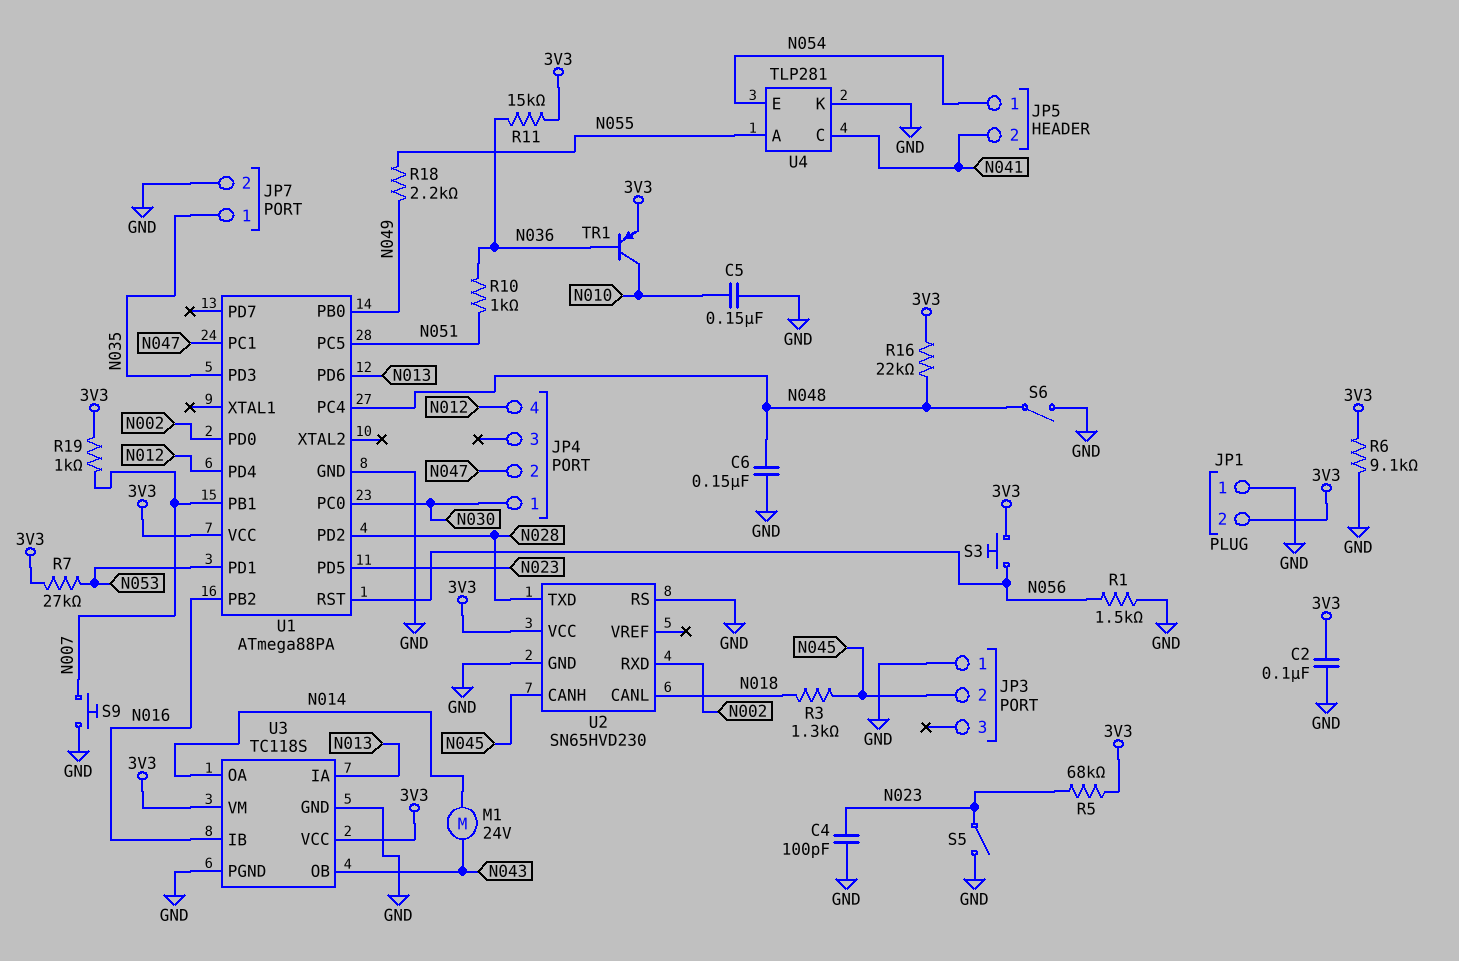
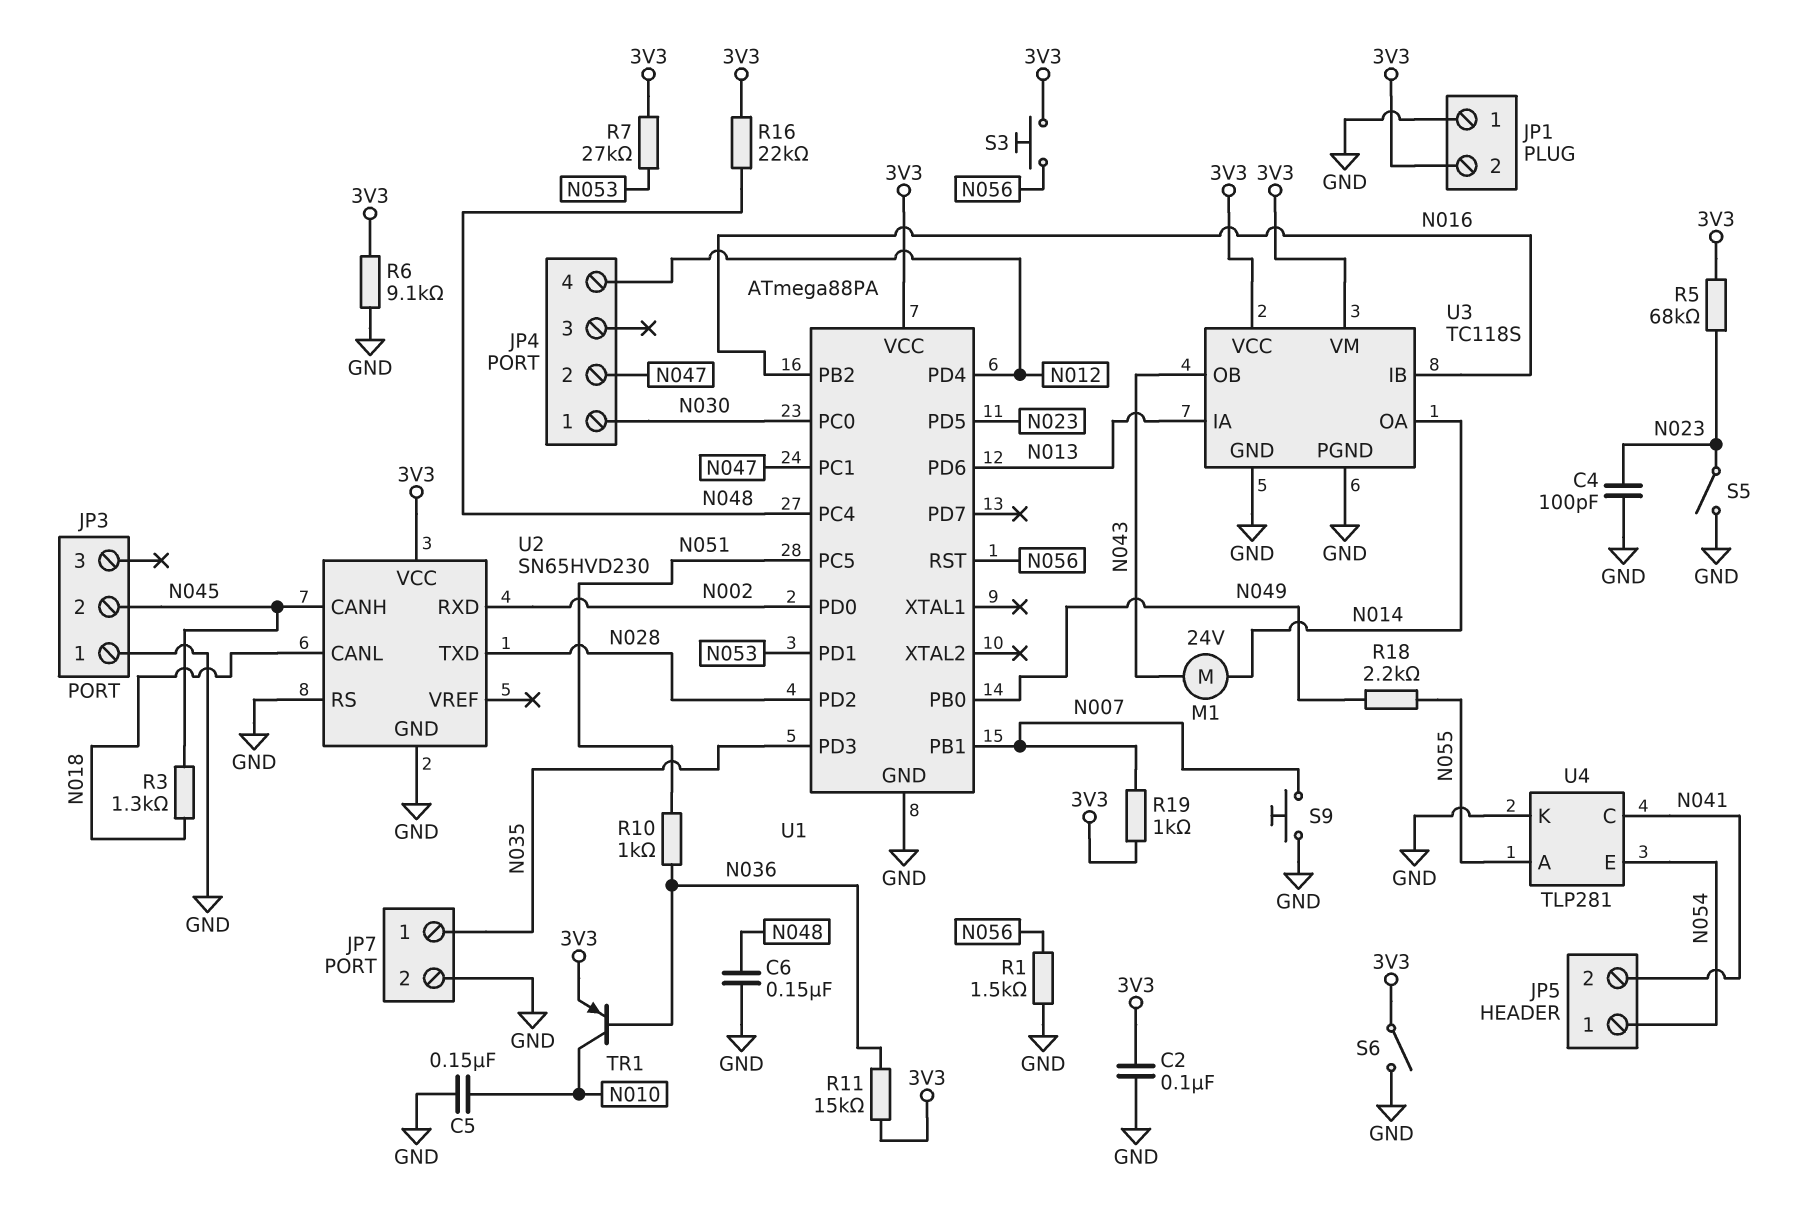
S6: switch (GND, N048) -> switch (3V3, GND)

